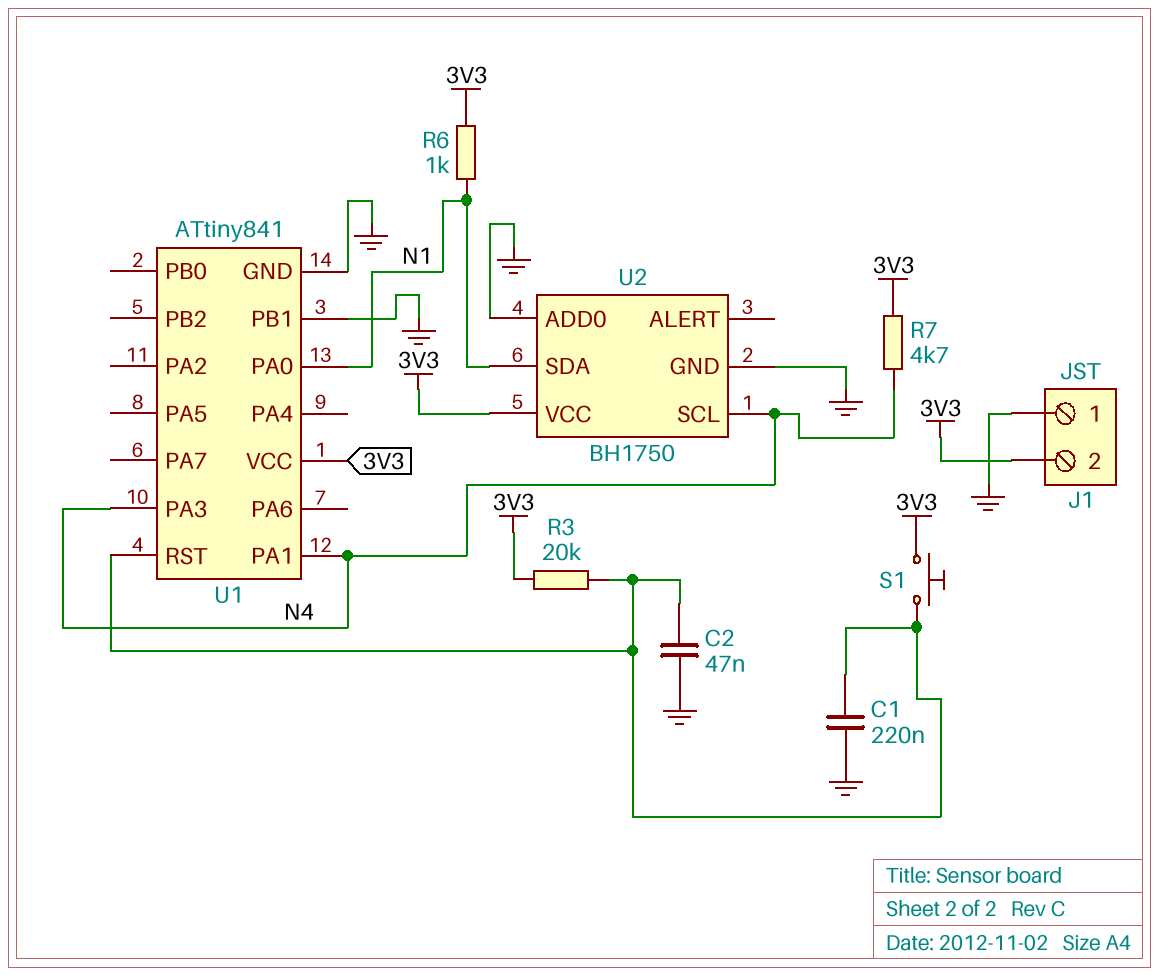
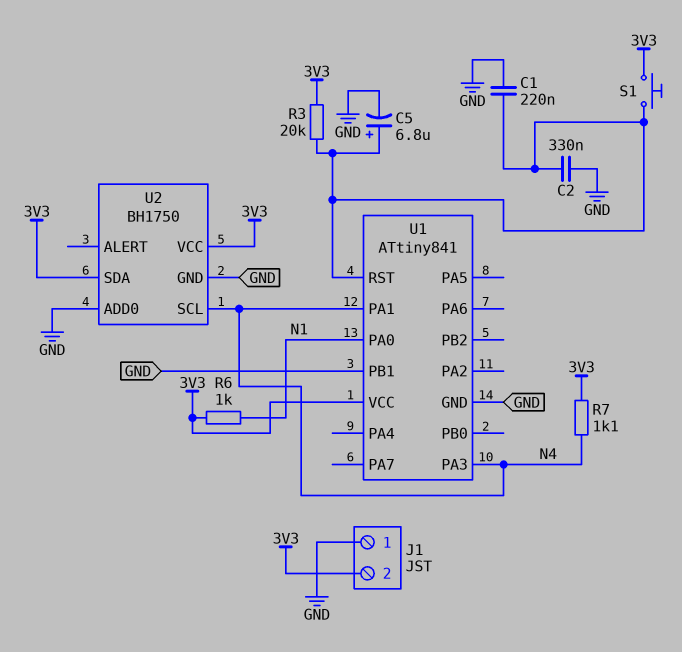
C2: 47nF (GND, U1/RST) -> 330nF (GND, U1/RST)
C5: none -> 6.8uF (plus U1/RST, minus GND)
R7: 4.7k (3V3, N4) -> 1.1k (3V3, N4)
U2 pin SDA: N1 -> 3V3

